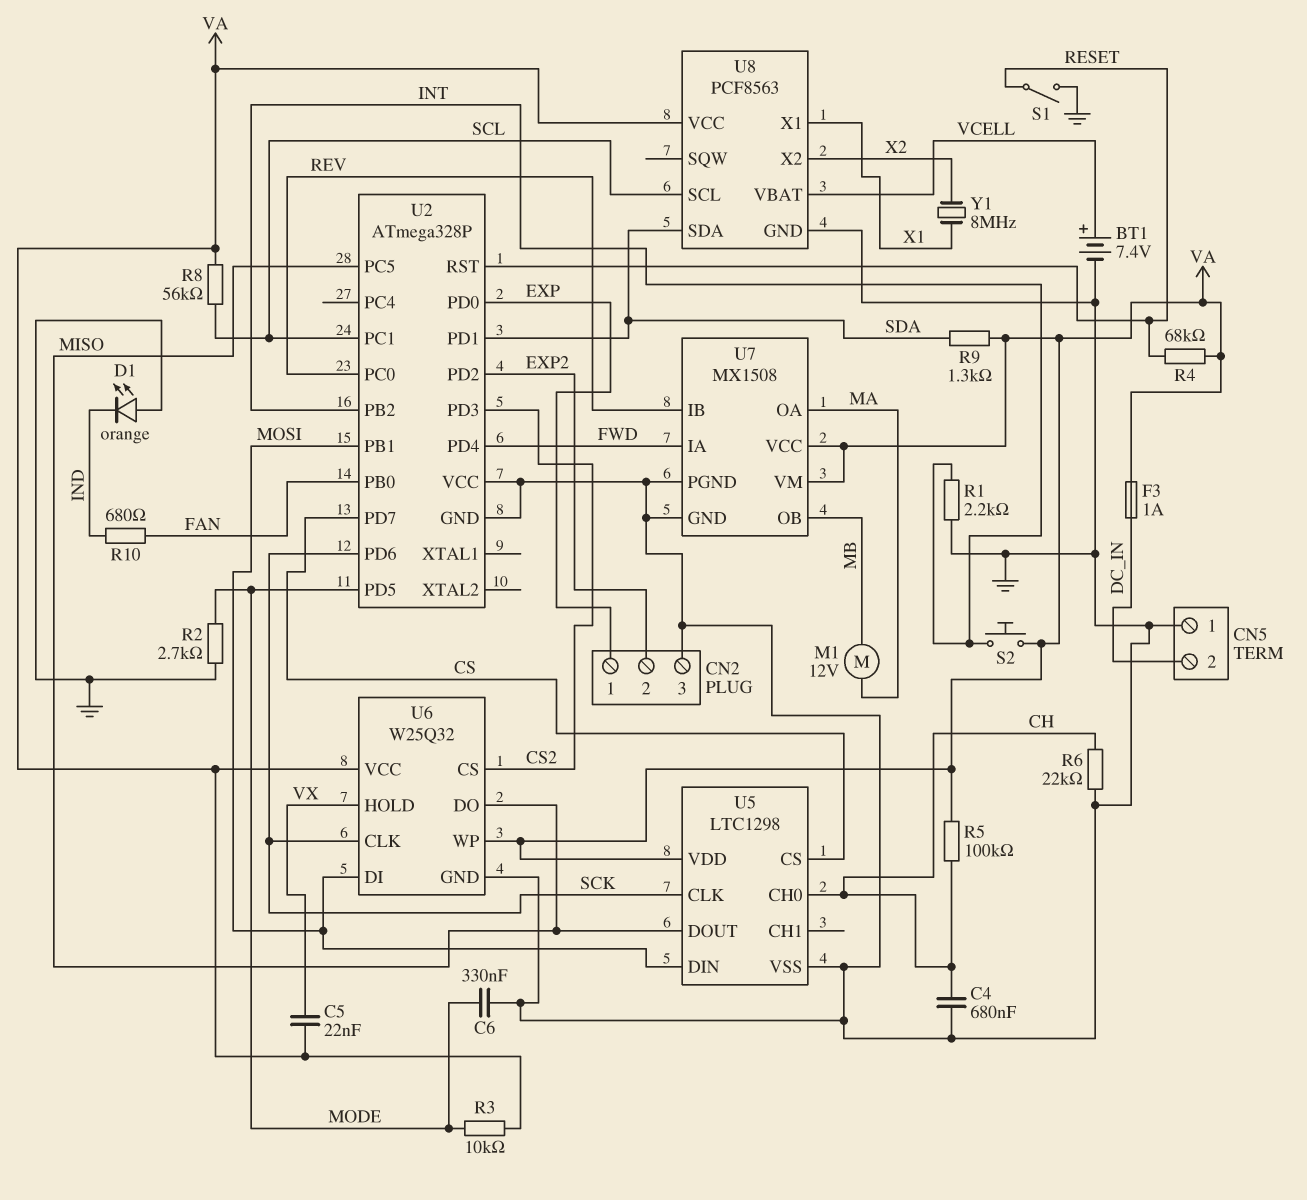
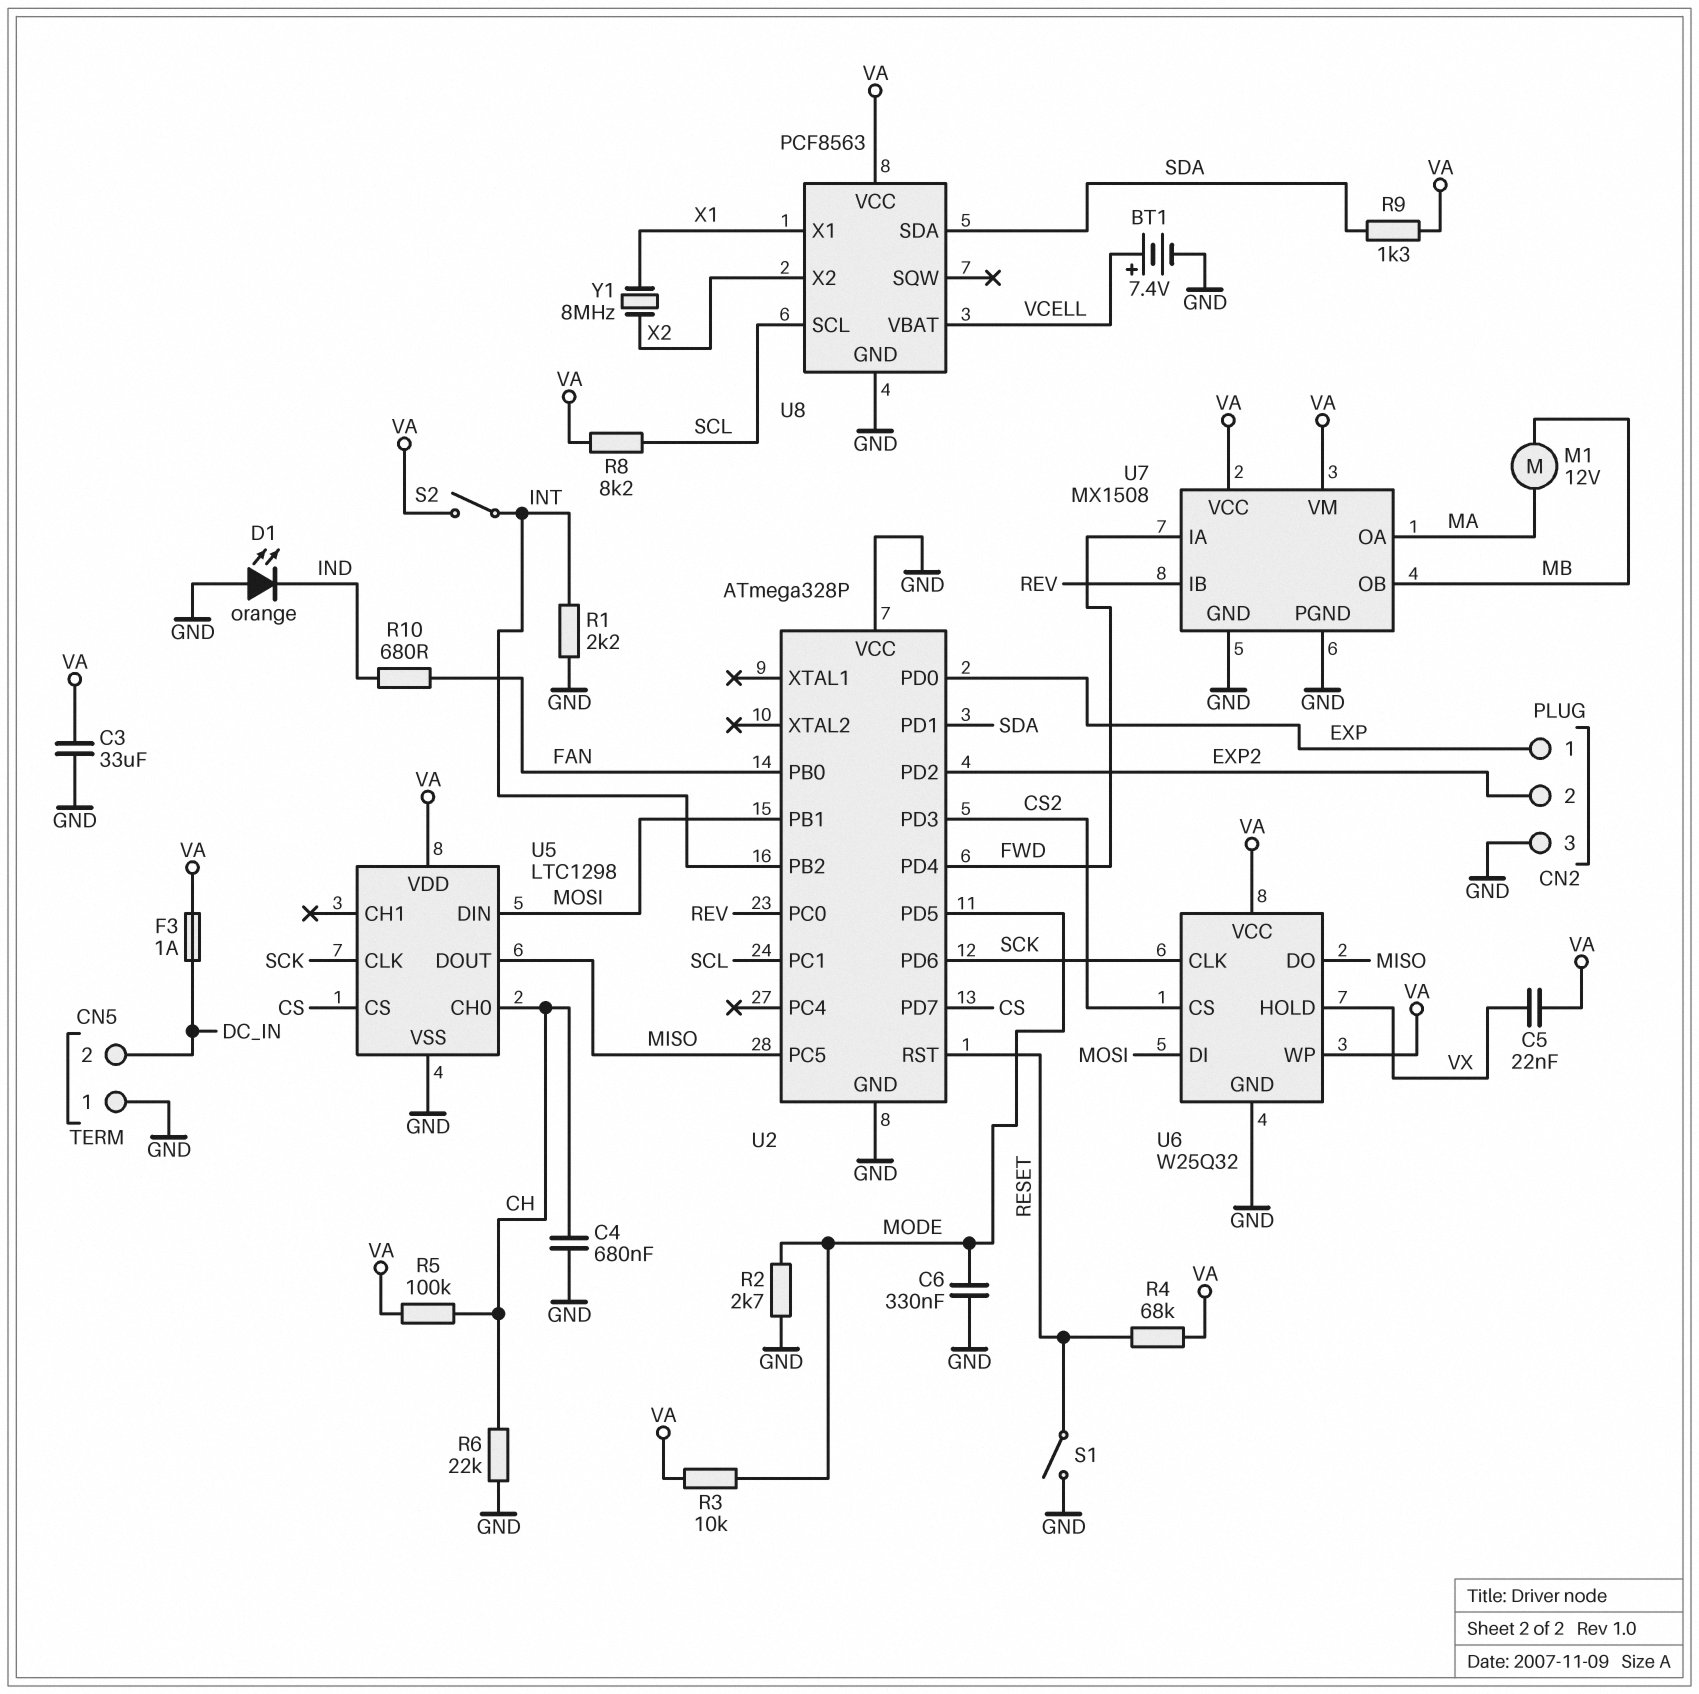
C3: none -> 33uF (GND, VA)
R8: 56k (SCL, VA) -> 8.2k (SCL, VA)
S2: button (INT, VA) -> switch (INT, VA)

